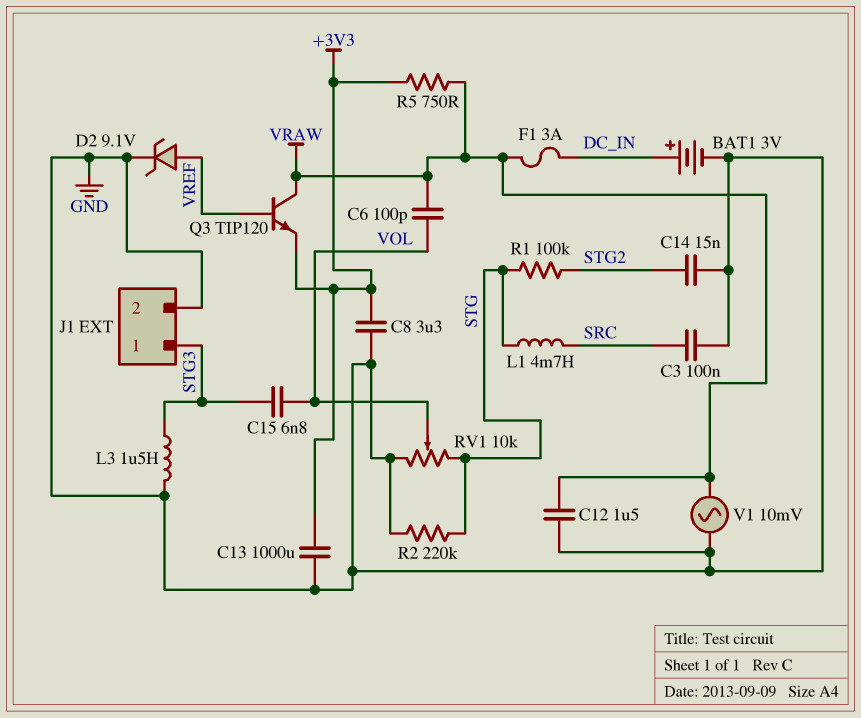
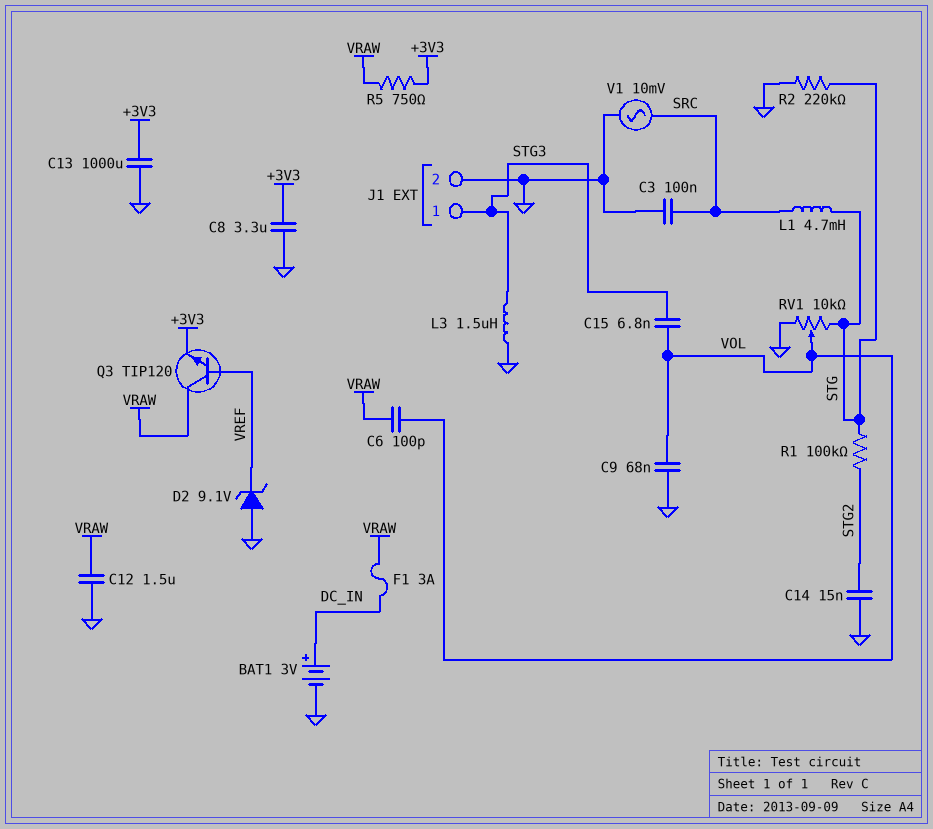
C9: none -> 68nF (GND, VOL)
D2: zener 9.1V (A VREF, K GND) -> zener 9.1V (A GND, K VREF)
V1: AC 10mV (GND, VRAW) -> AC 10mV (GND, SRC)

